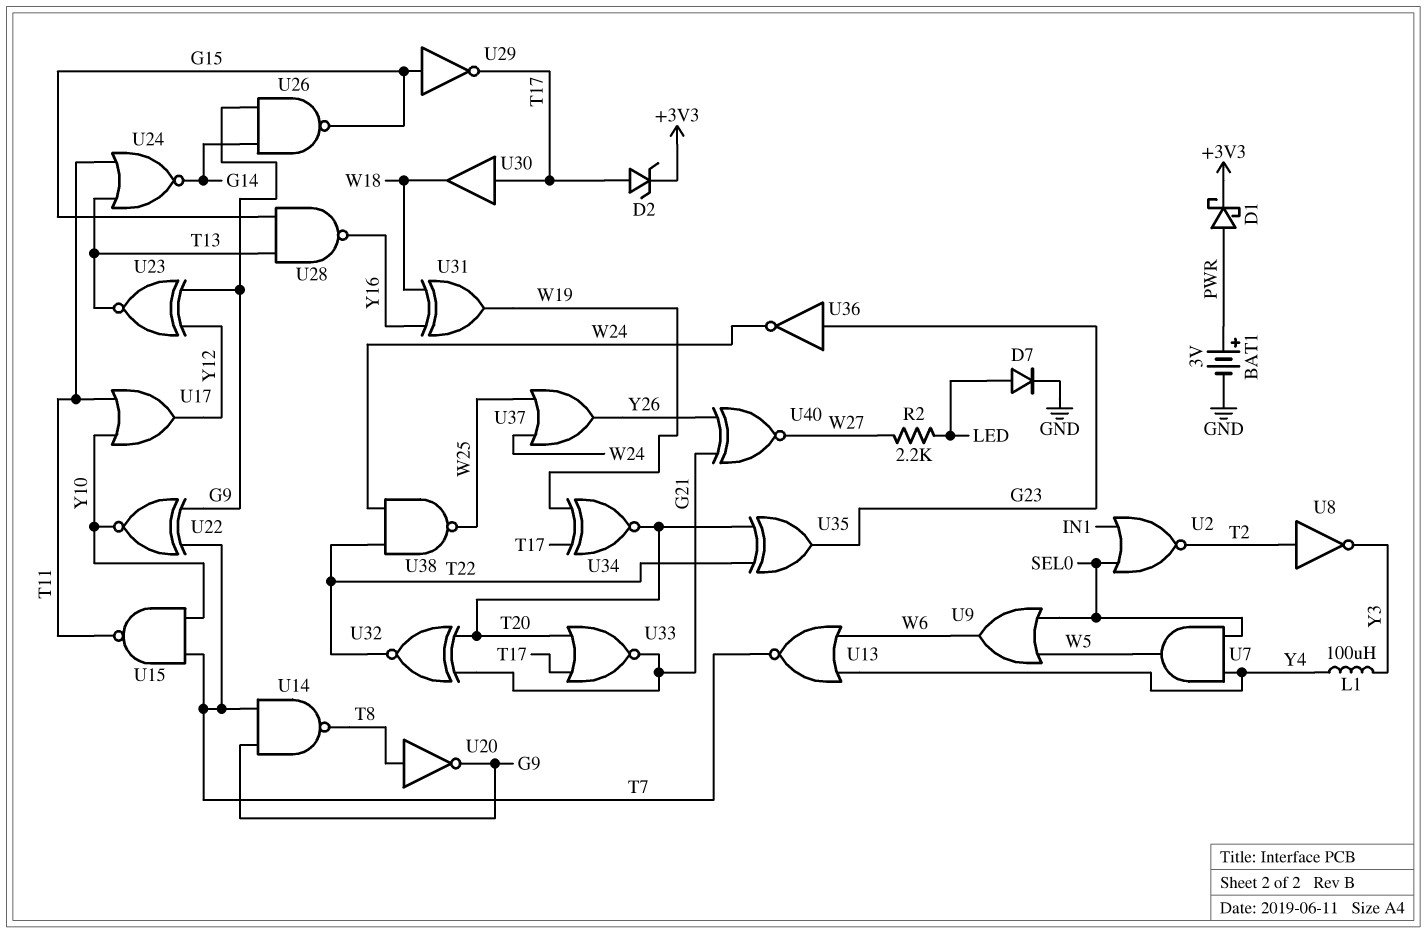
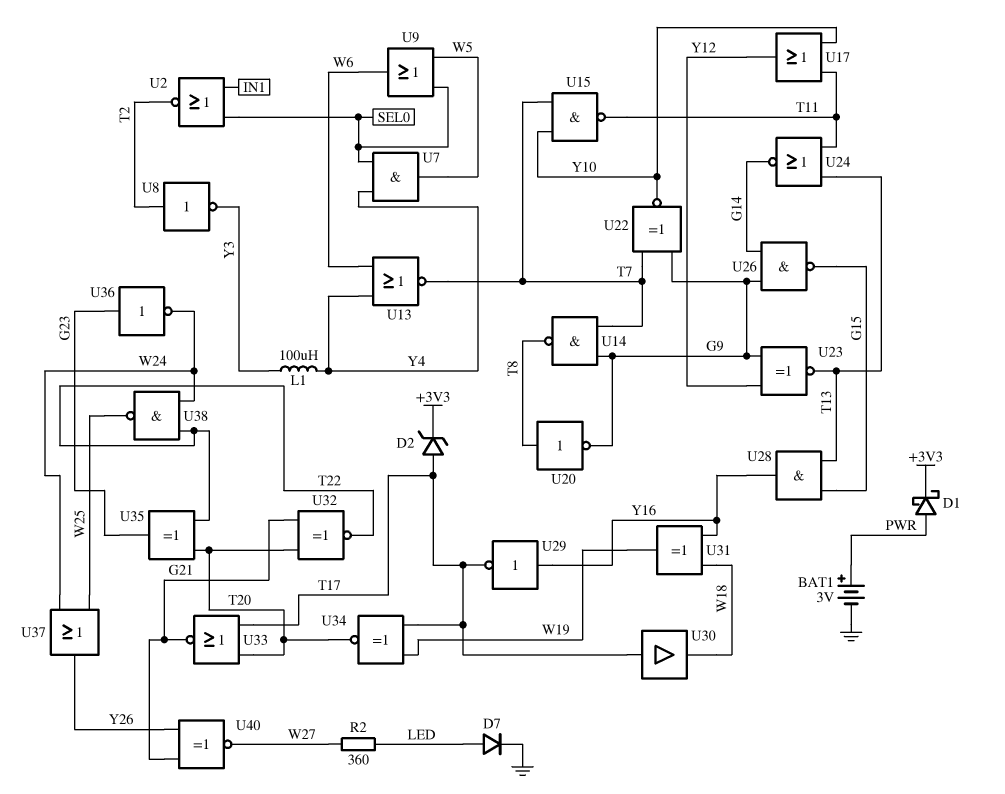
R2: 2.2k (LED, W27) -> 360 (LED, W27)
U28: NAND (in G15, in T13, out Y16) -> AND (in G15, in T13, out Y16)
U29: NOT (in G15, out T17) -> NOT (in Y16, out T17)

